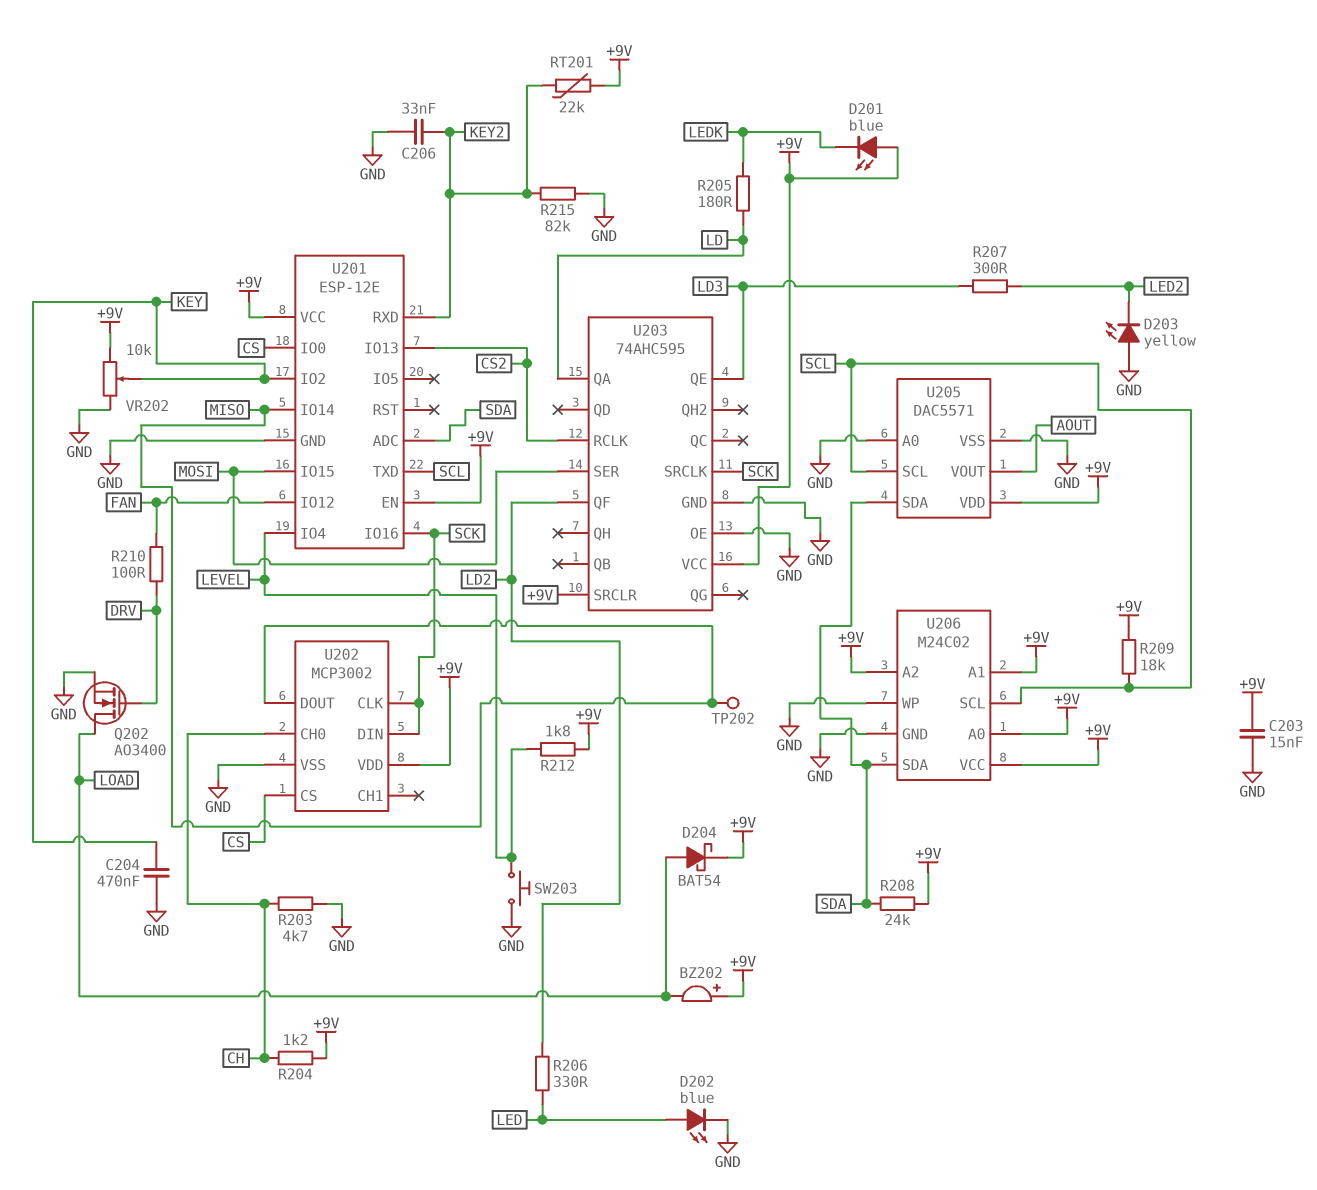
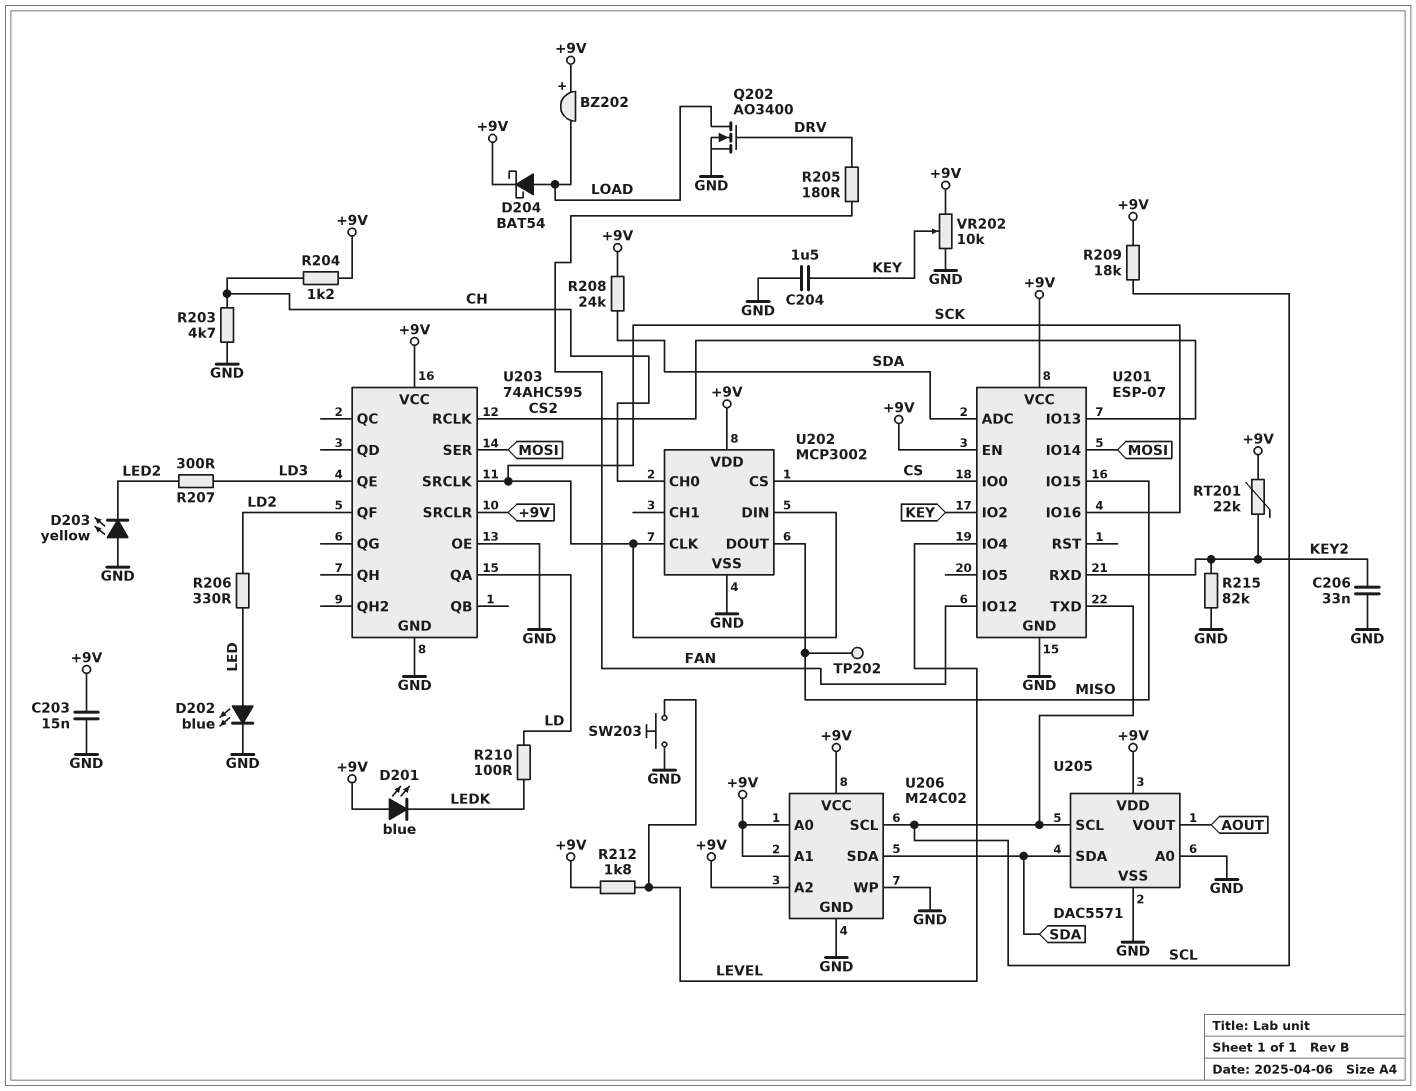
C204: 470nF (GND, KEY) -> 1.5uF (GND, KEY)
R205: 180 (LD, LEDK) -> 180 (DRV, FAN)
R210: 100 (DRV, FAN) -> 100 (LD, LEDK)
U201: ESP-12E -> ESP-07
U201 pin IO14: MISO -> MOSI
U201 pin IO15: MOSI -> MISO

